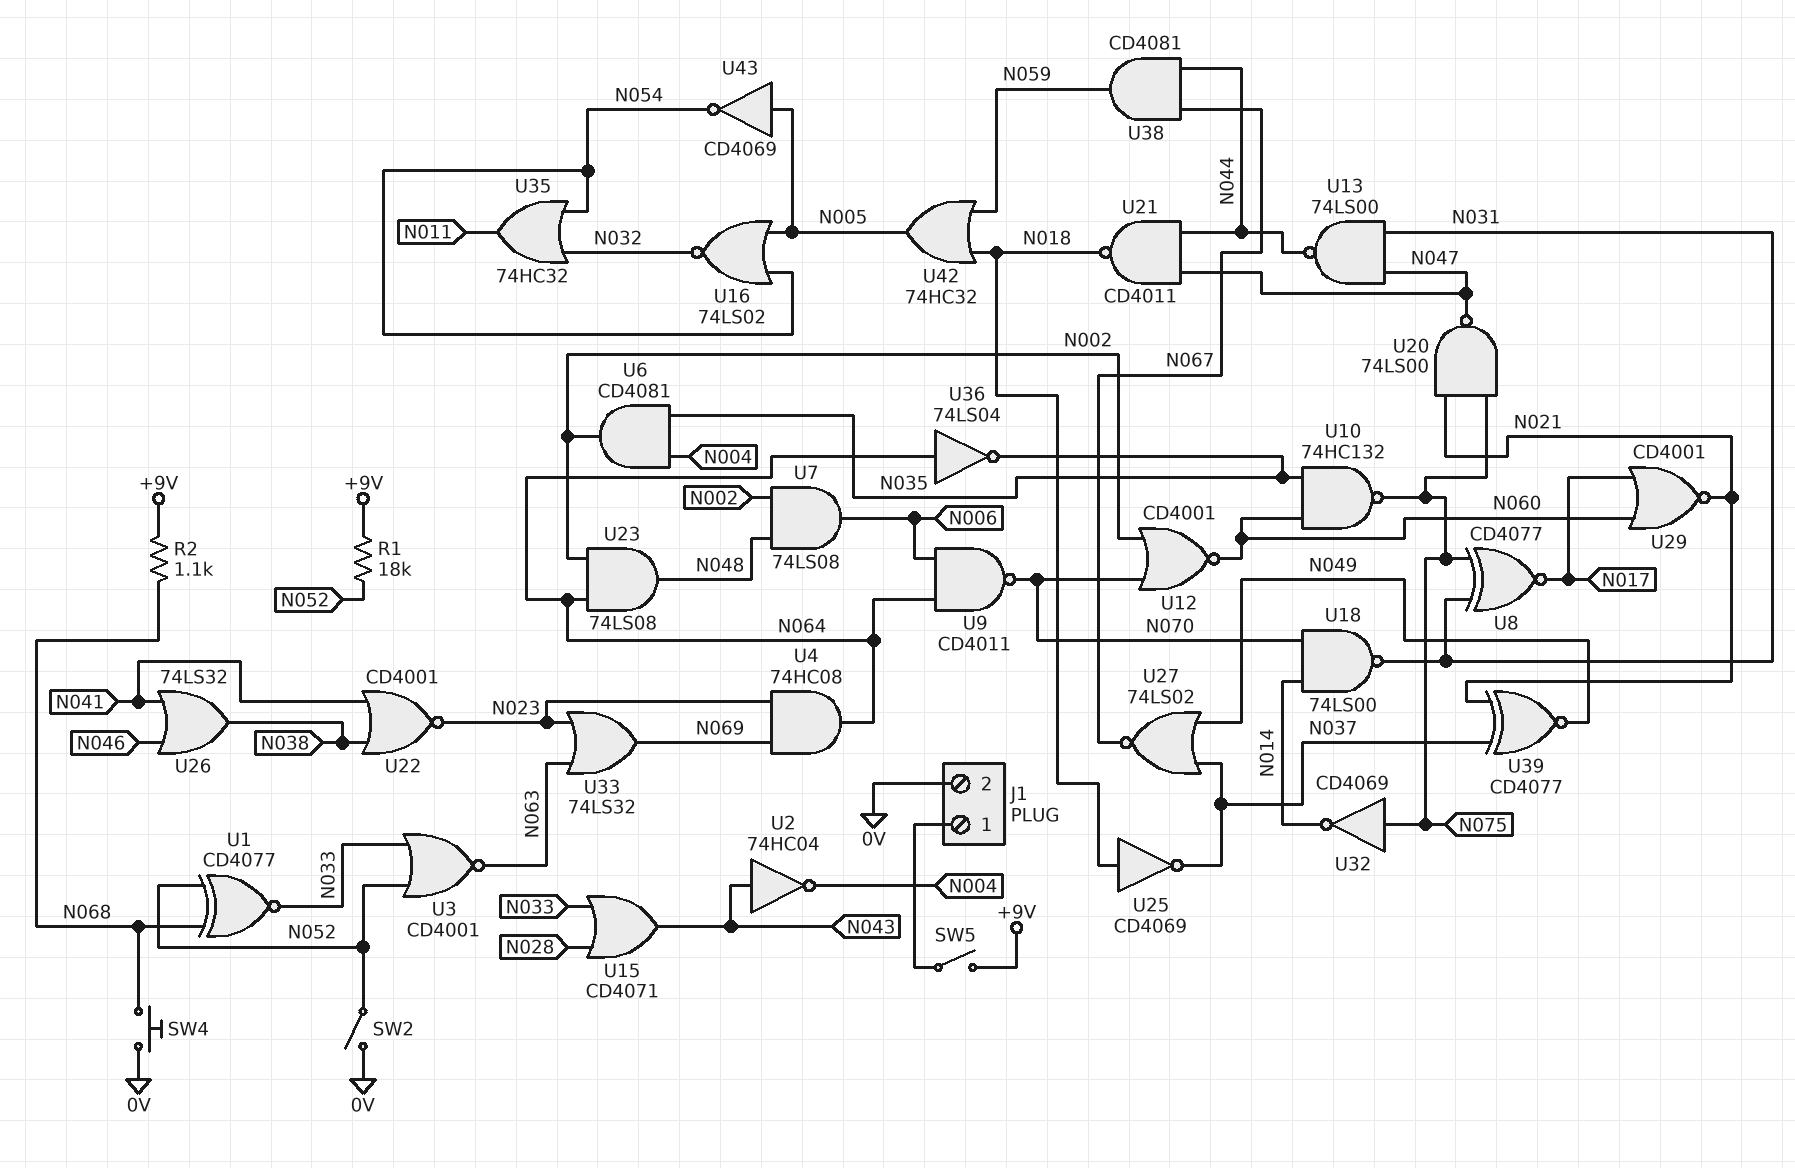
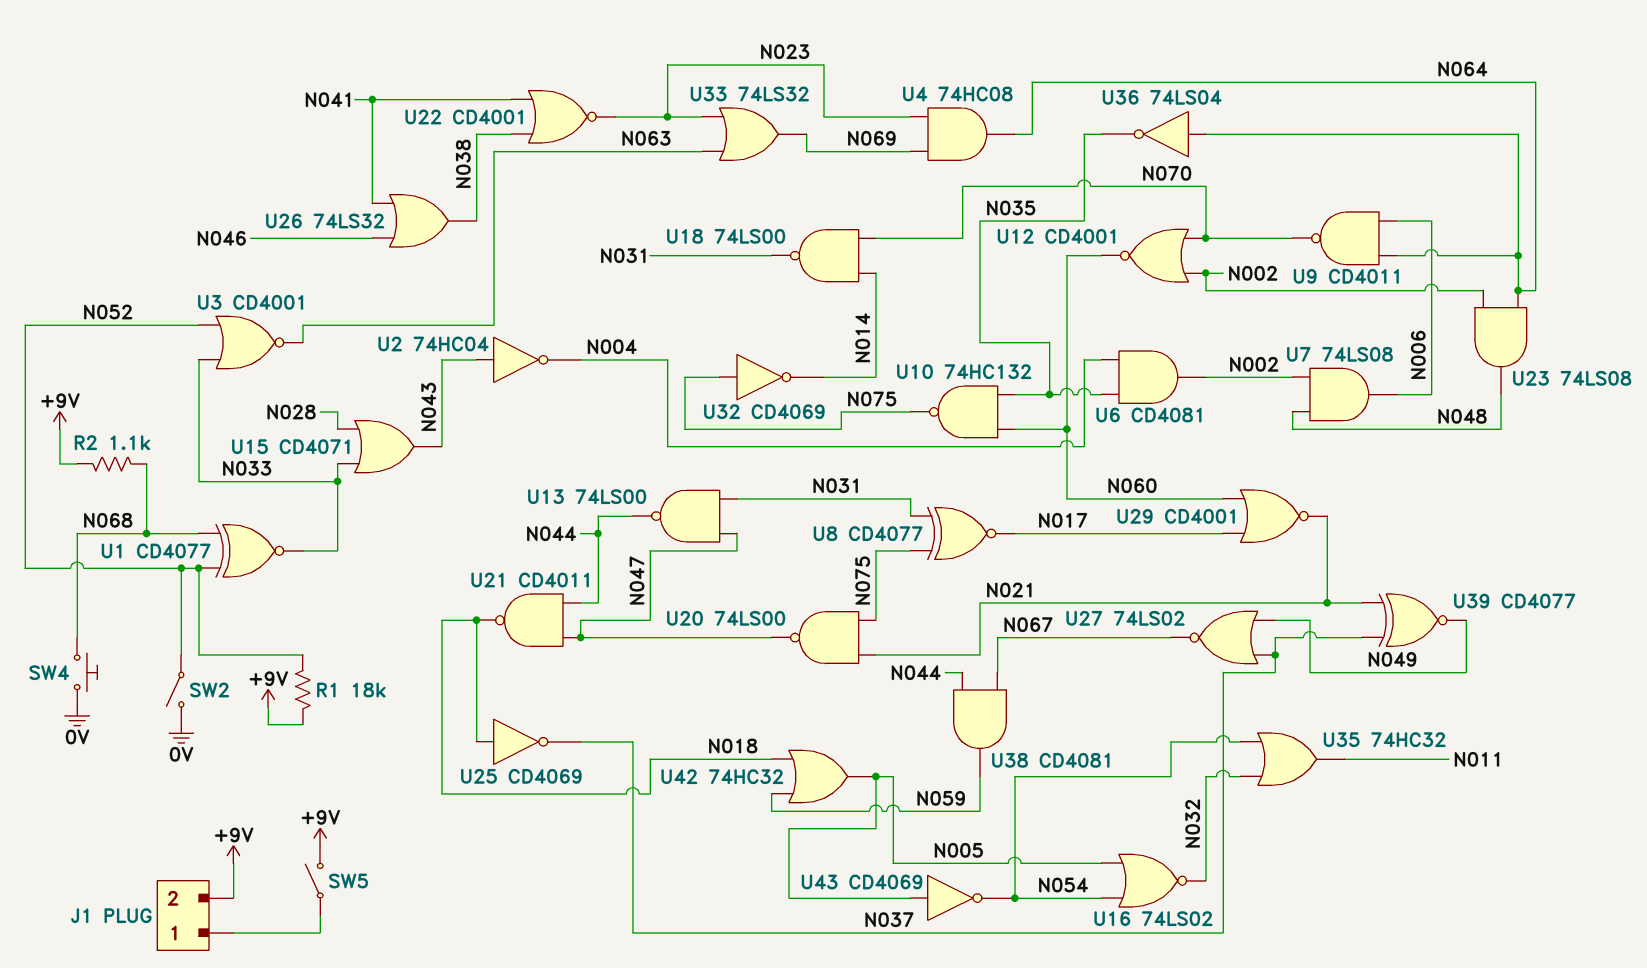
J1 pin 2: 0V -> +9V

